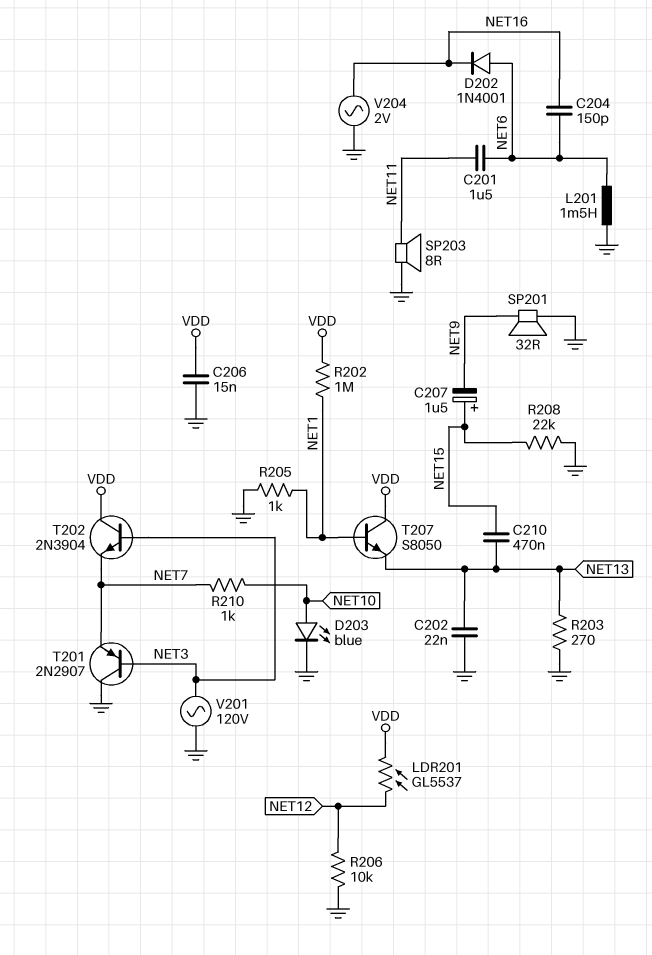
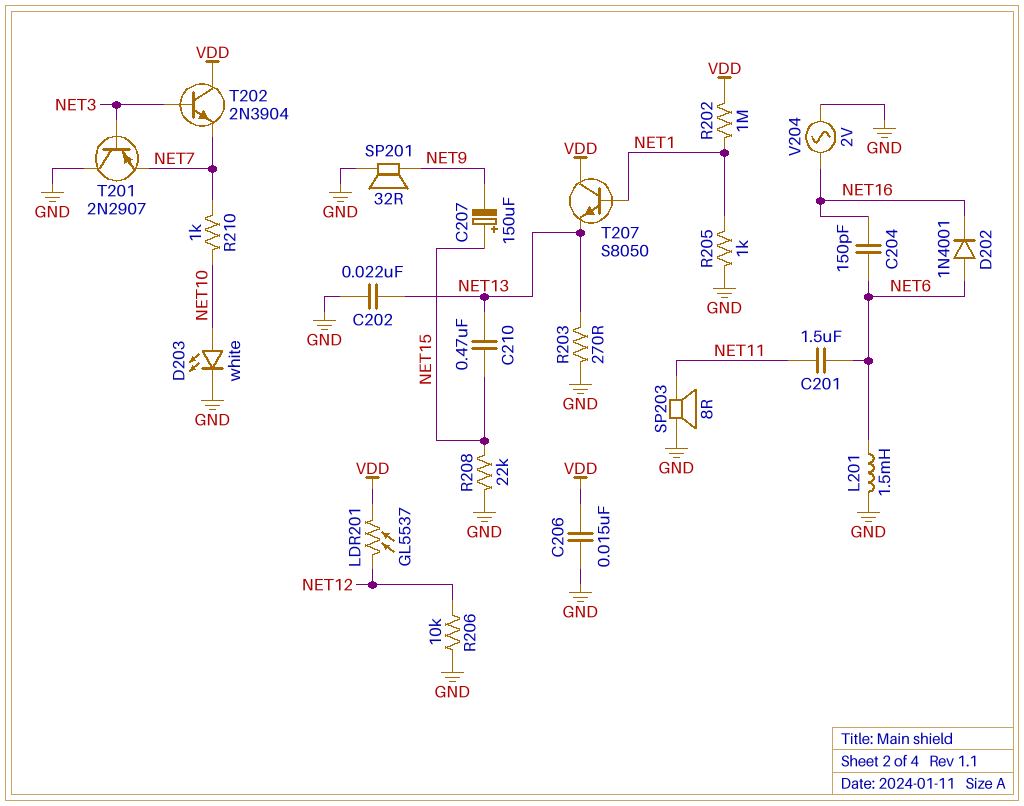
C207: 1.5uF (plus NET15, minus NET9) -> 150uF (plus NET15, minus NET9)
D203: LED blue (A NET10, K GND) -> LED white (A NET10, K GND)
V201: AC 120V (GND, NET3) -> none

